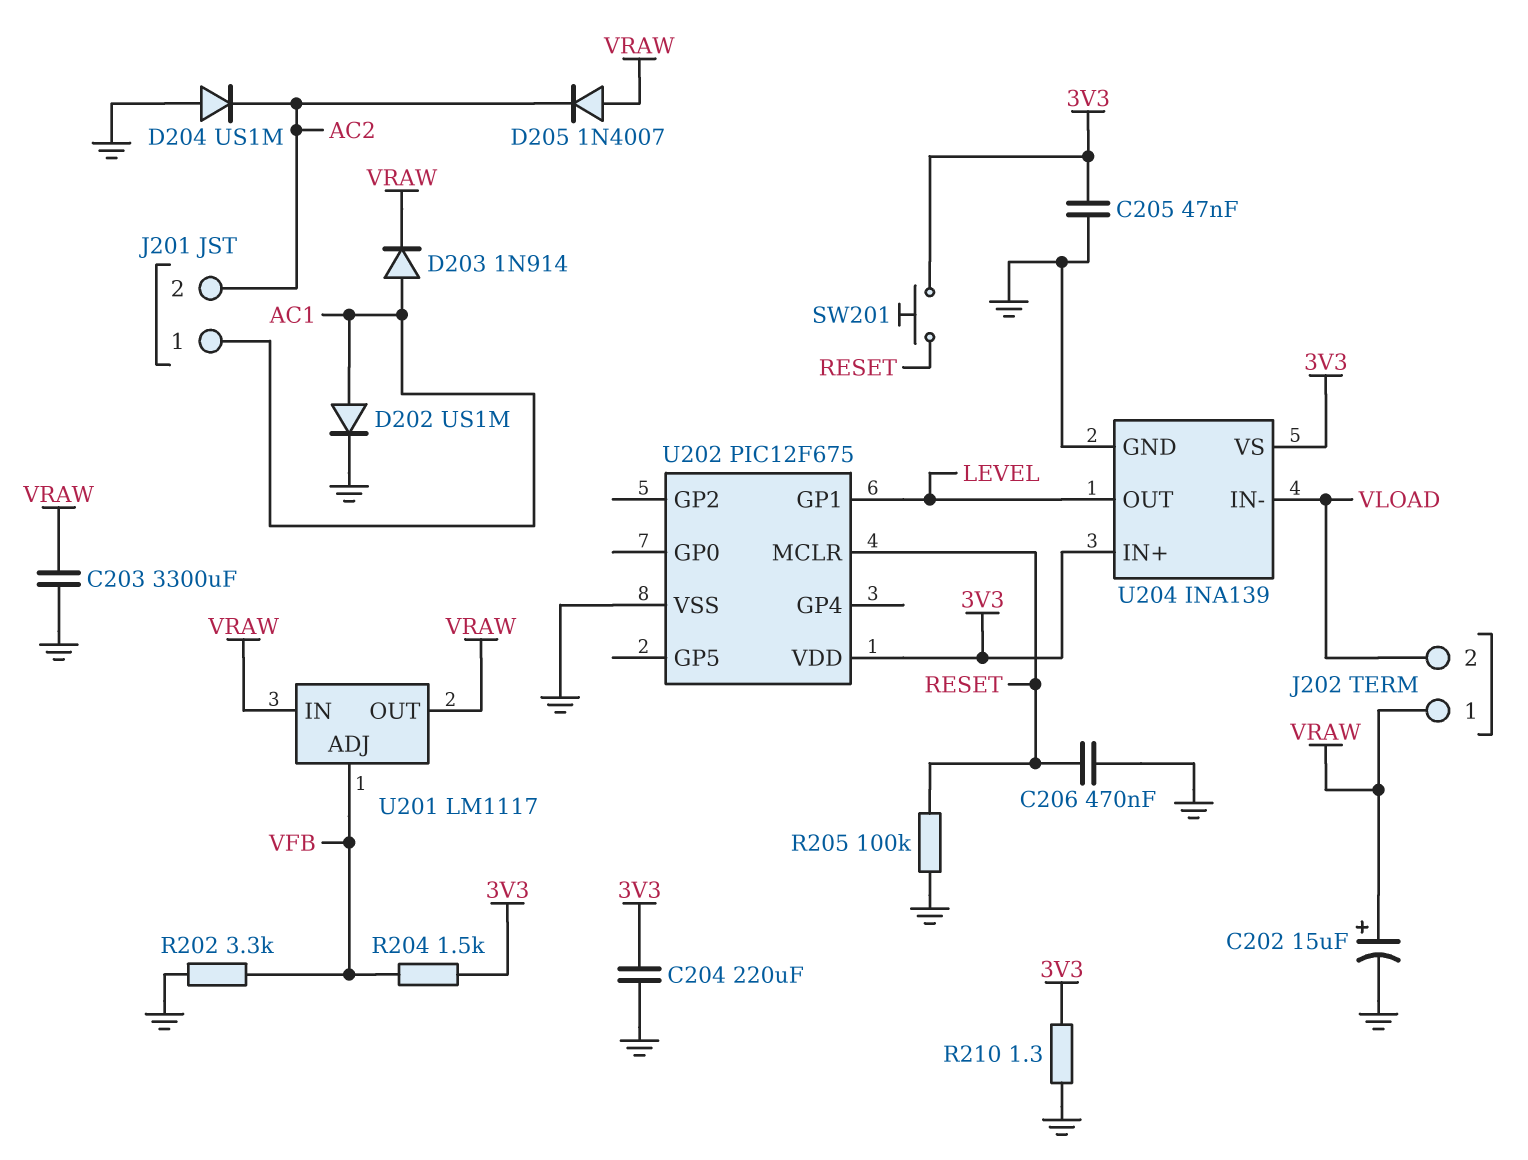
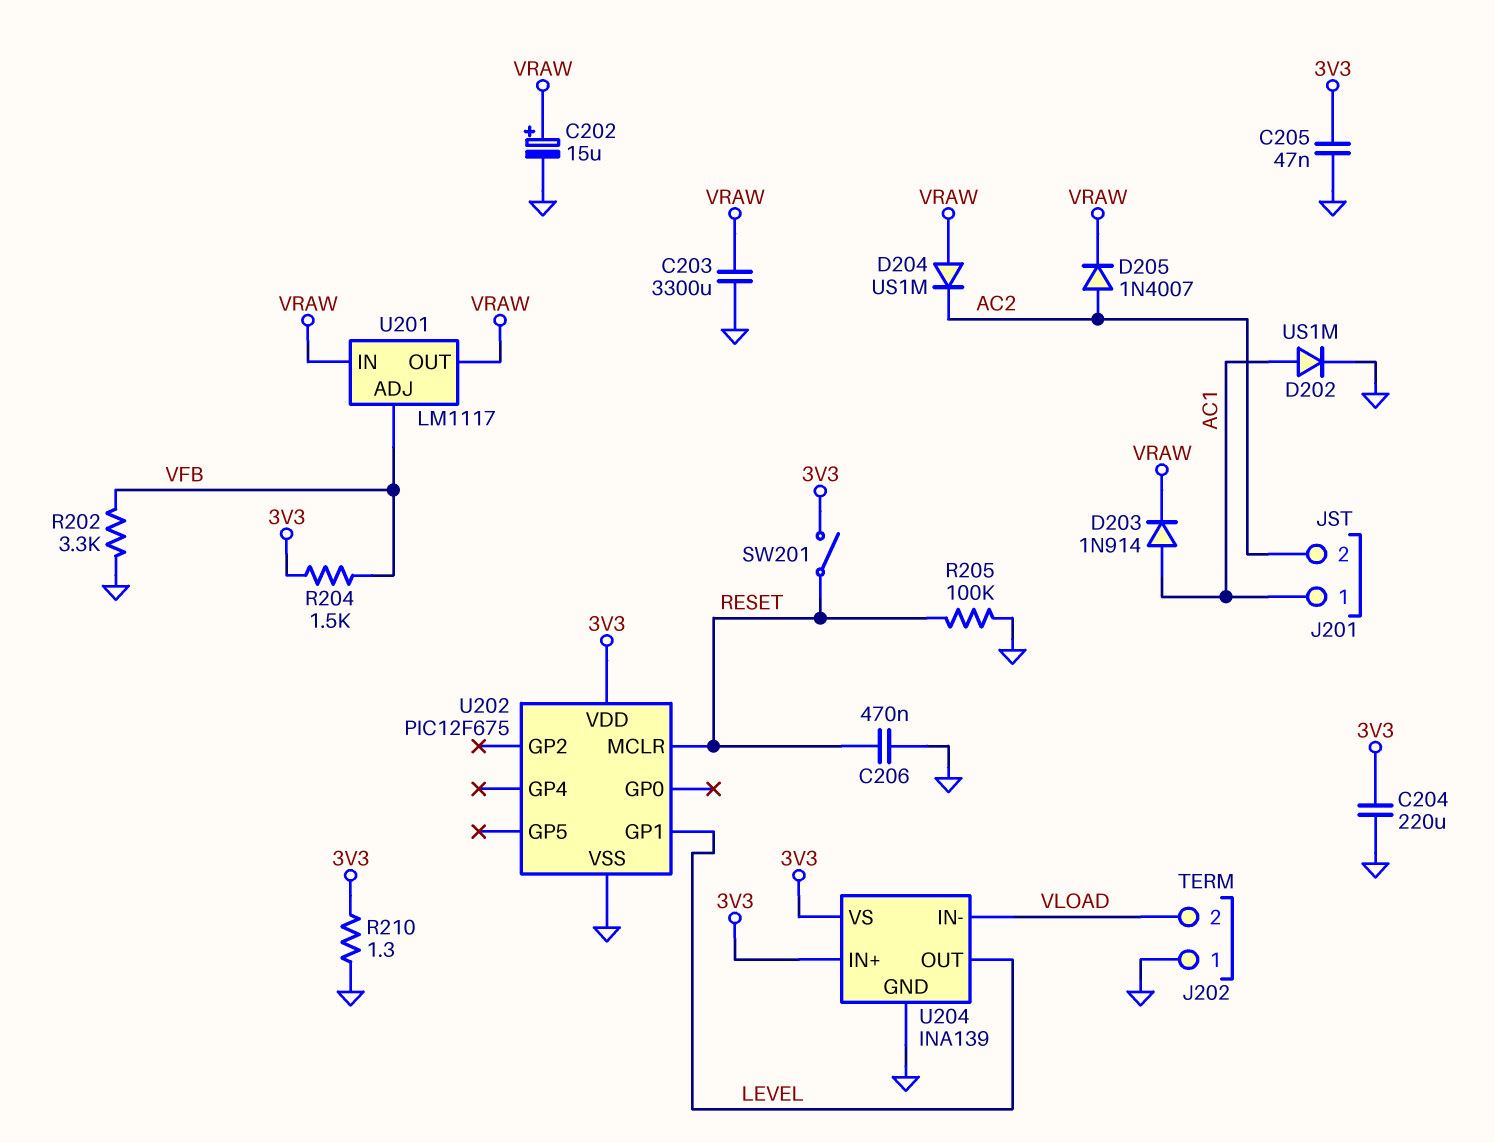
D204: diode US1M (A GND, K AC2) -> diode US1M (A VRAW, K AC2)
D205: diode 1N4007 (A VRAW, K AC2) -> diode 1N4007 (A AC2, K VRAW)
J202 pin 1: VRAW -> GND
SW201: button (3V3, RESET) -> switch (3V3, RESET)

